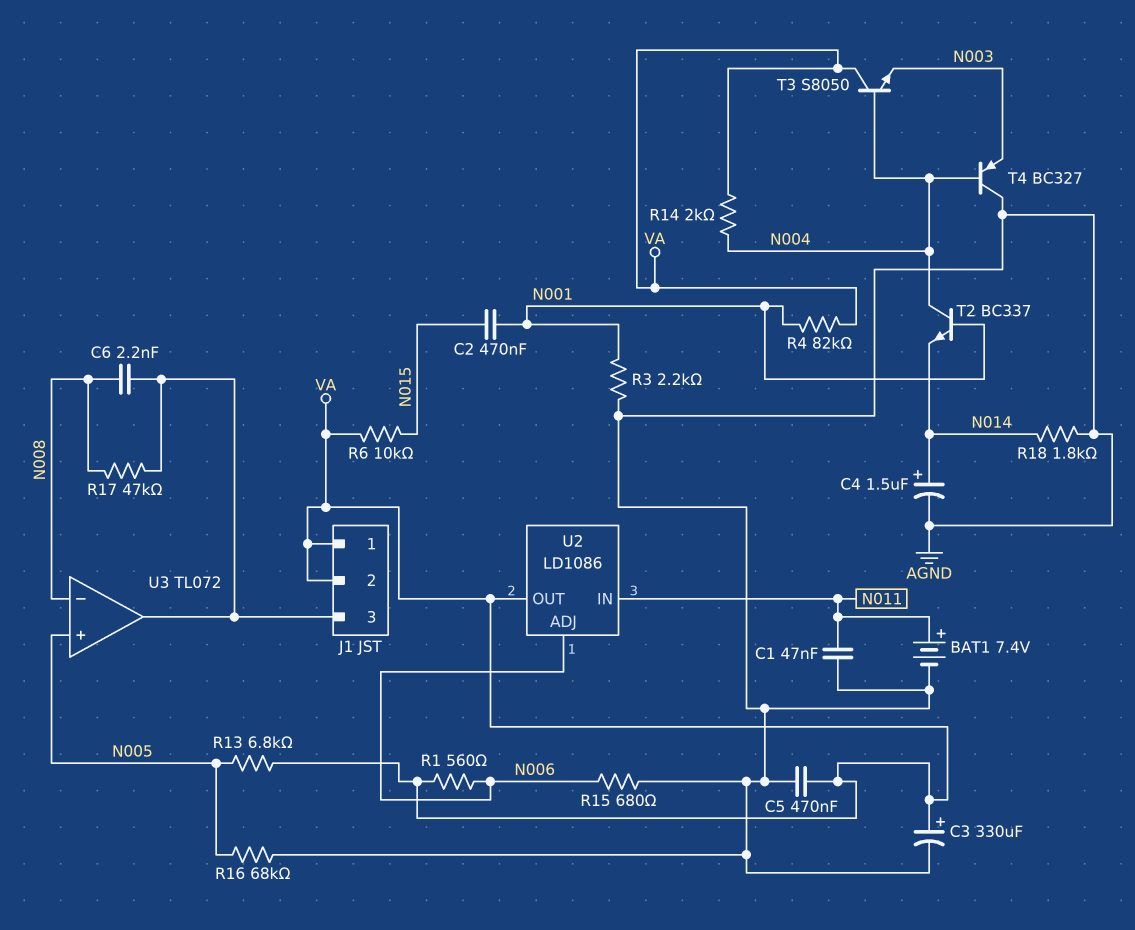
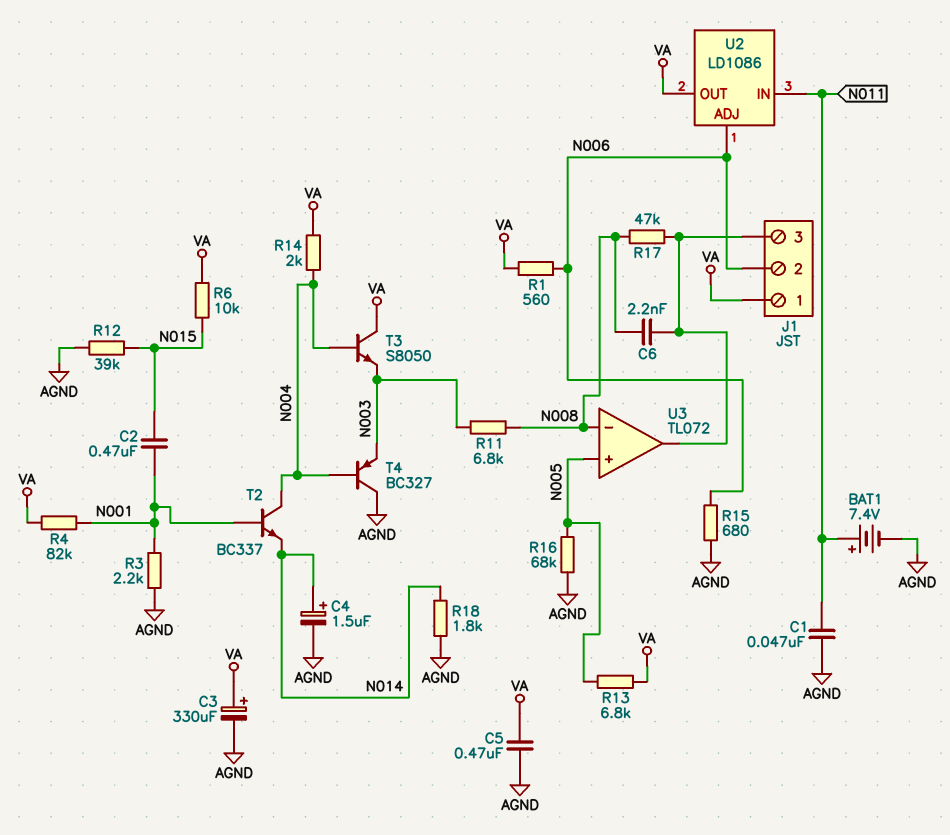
J1 pin 2: VA -> N006
R11: none -> 6.8k (N003, N008)
R12: none -> 39k (AGND, N015)

